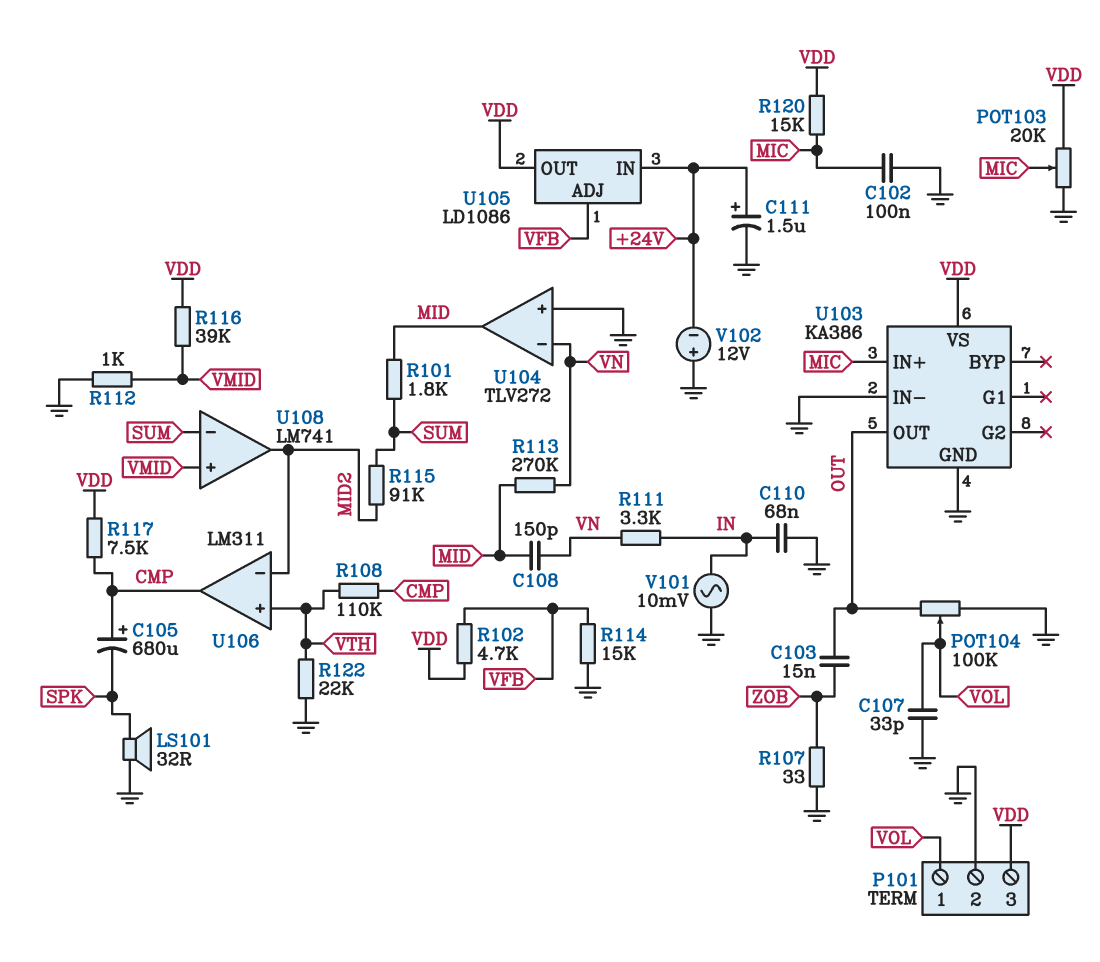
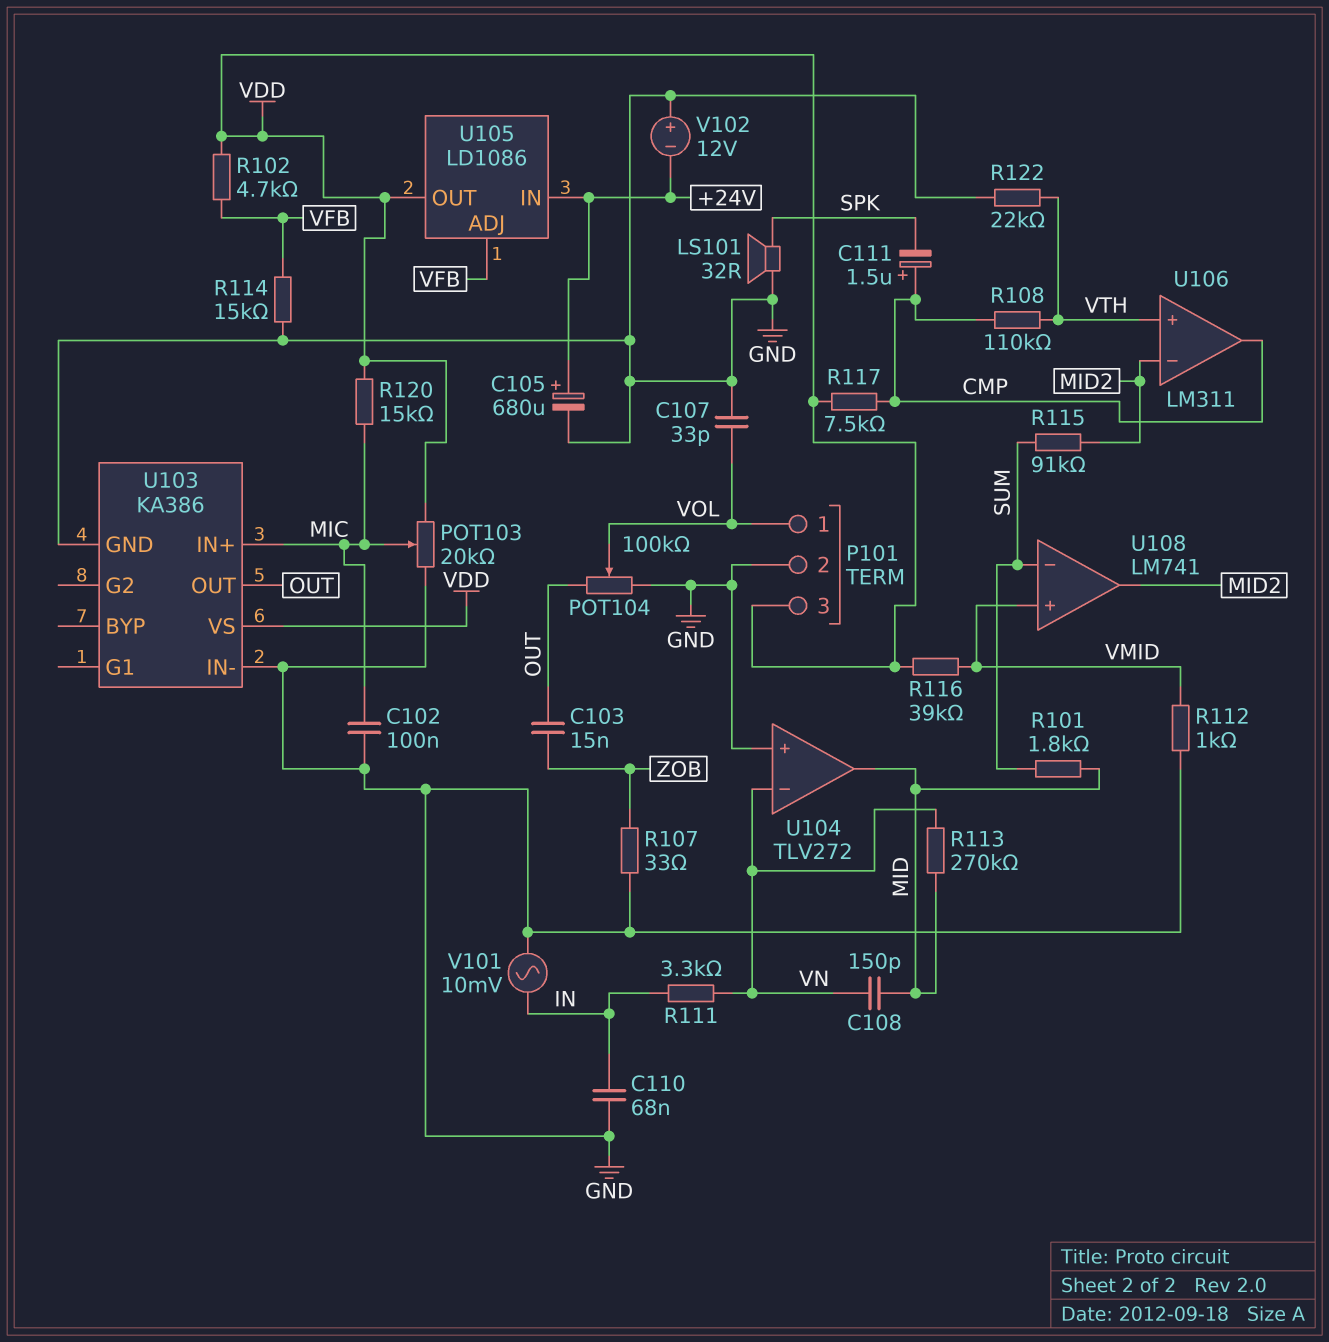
C105: 680uF (plus CMP, minus SPK) -> 680uF (plus +24V, minus GND)
C111: 1.5uF (plus +24V, minus GND) -> 1.5uF (plus CMP, minus SPK)

